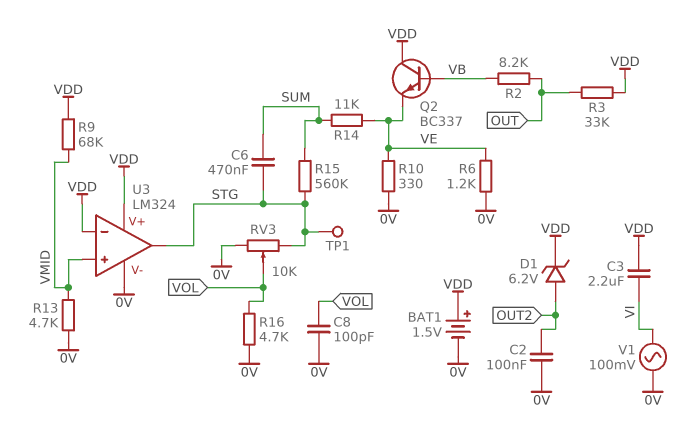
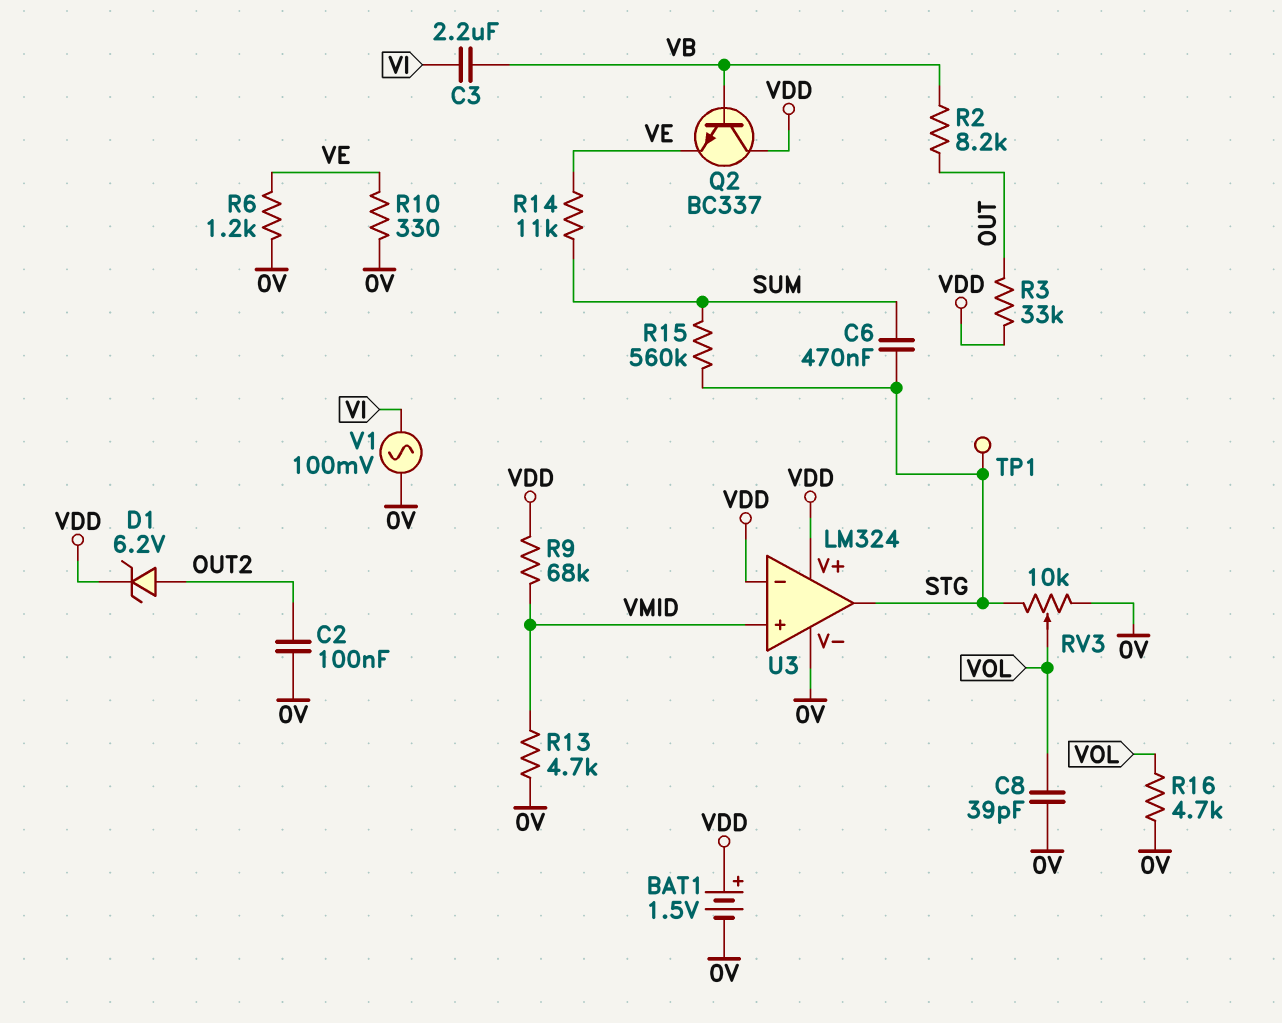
C3: 2.2uF (VDD, VI) -> 2.2uF (VB, VI)
C8: 100pF (0V, VOL) -> 39pF (0V, VOL)

